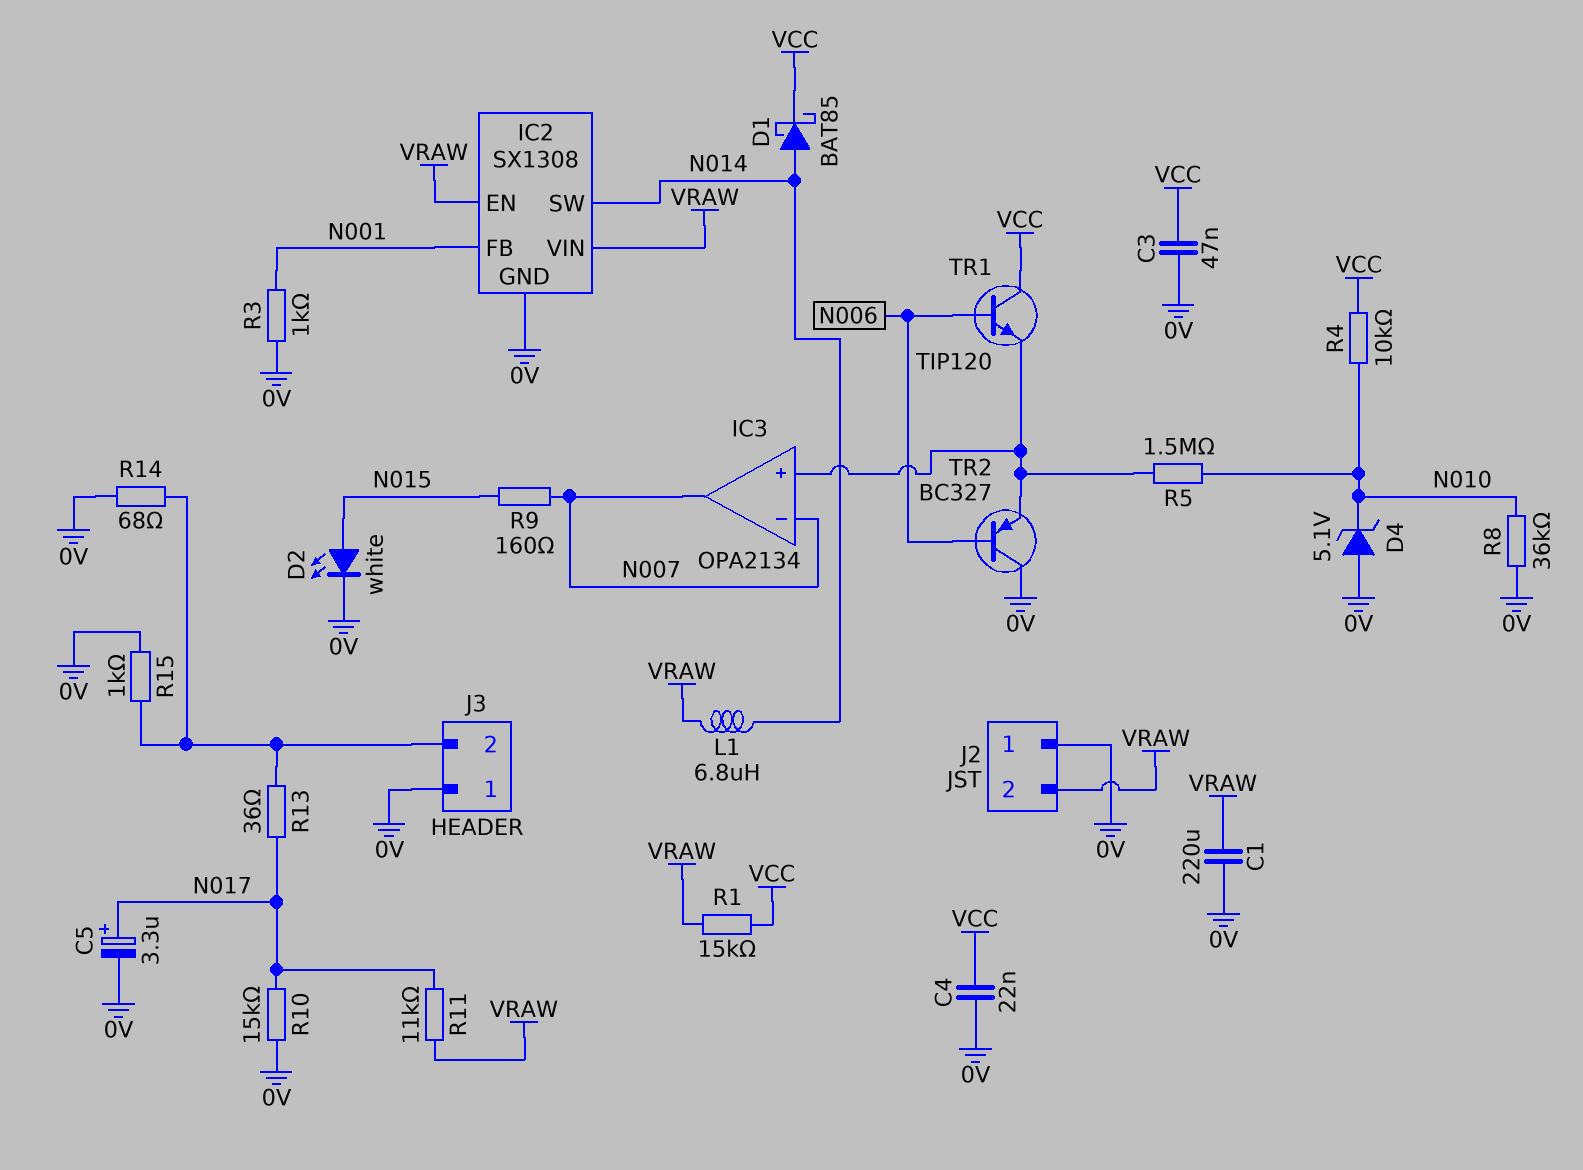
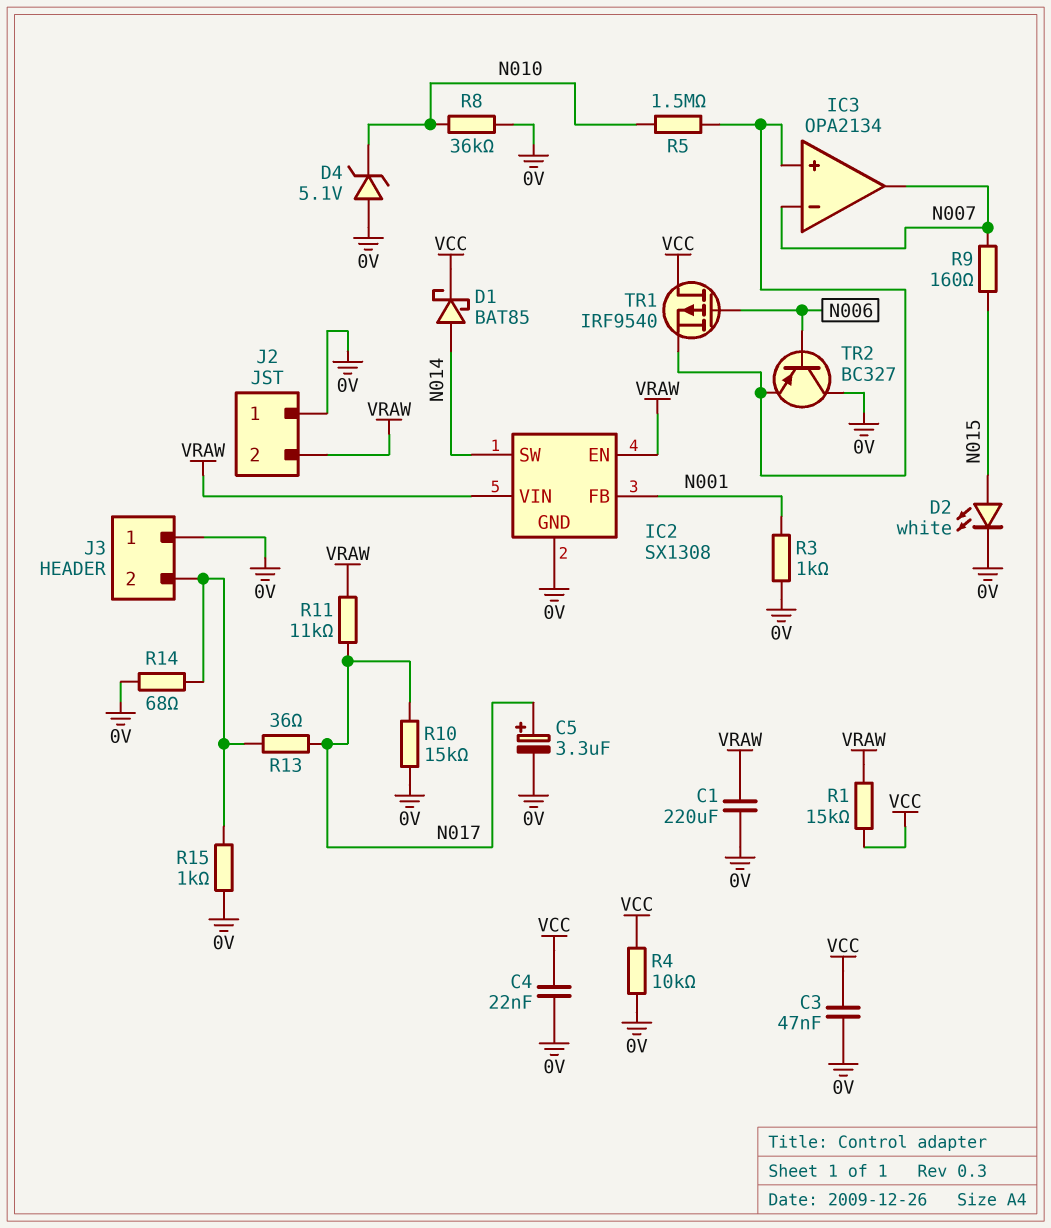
L1: 6.8uH (N014, VRAW) -> none
R4: 10k (N010, VCC) -> 10k (0V, VCC)
TR1: NPN TIP120 (B N006, C VCC, E IC3/in+) -> PMOS IRF9540 (G N006, D VCC, S IC3/in+)

